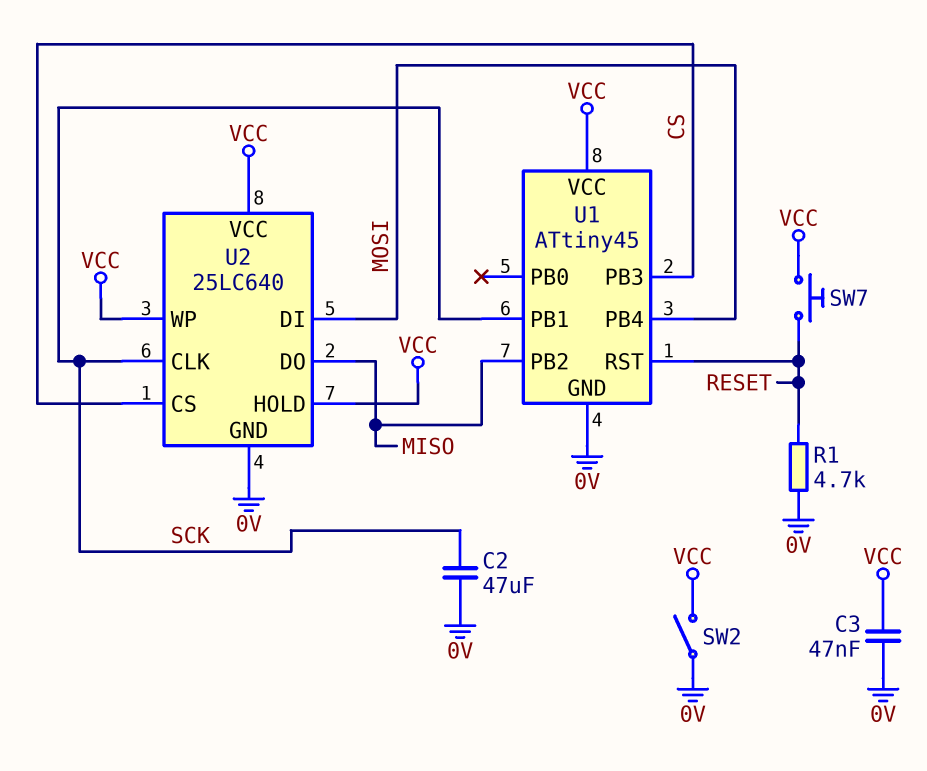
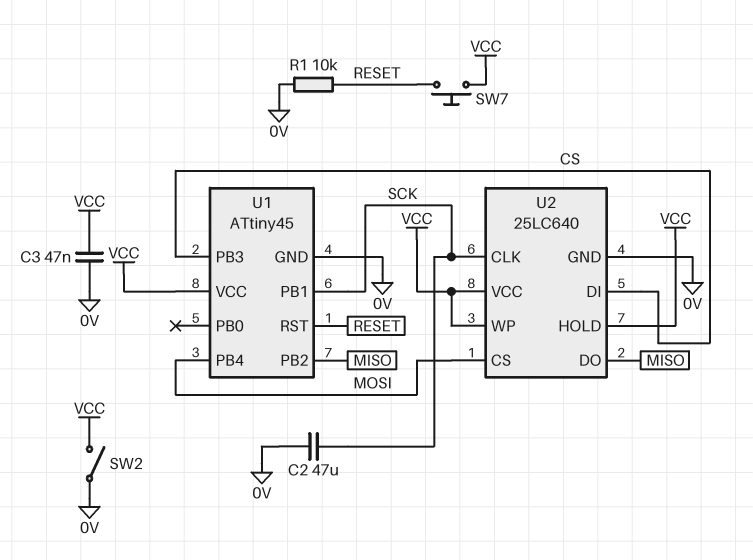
R1: 4.7k (0V, RESET) -> 10k (0V, RESET)
U2 pin CS: CS -> MOSI
U2 pin DI: MOSI -> CS

